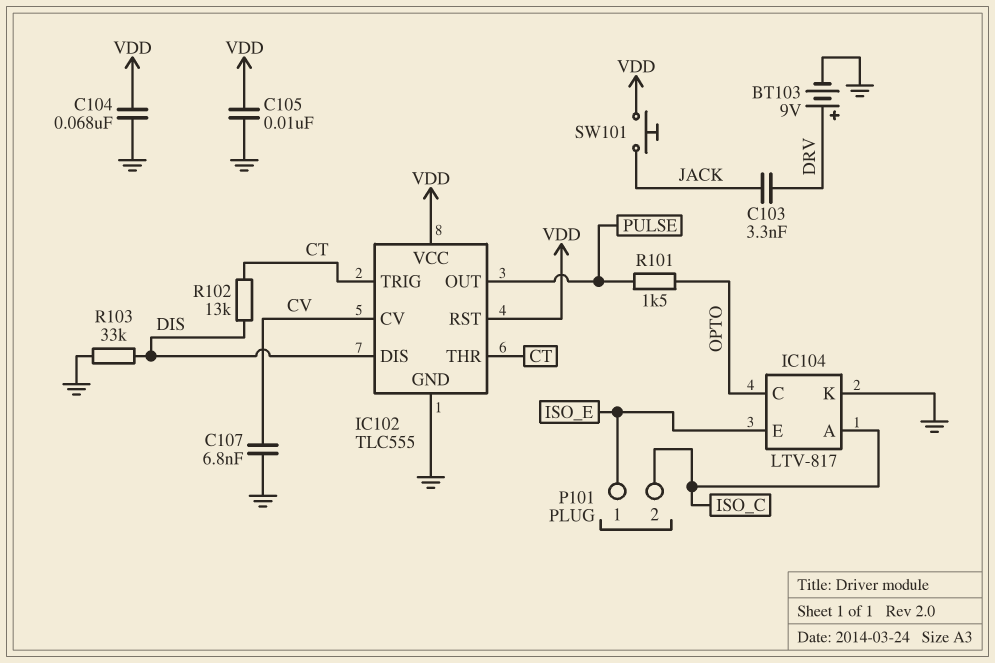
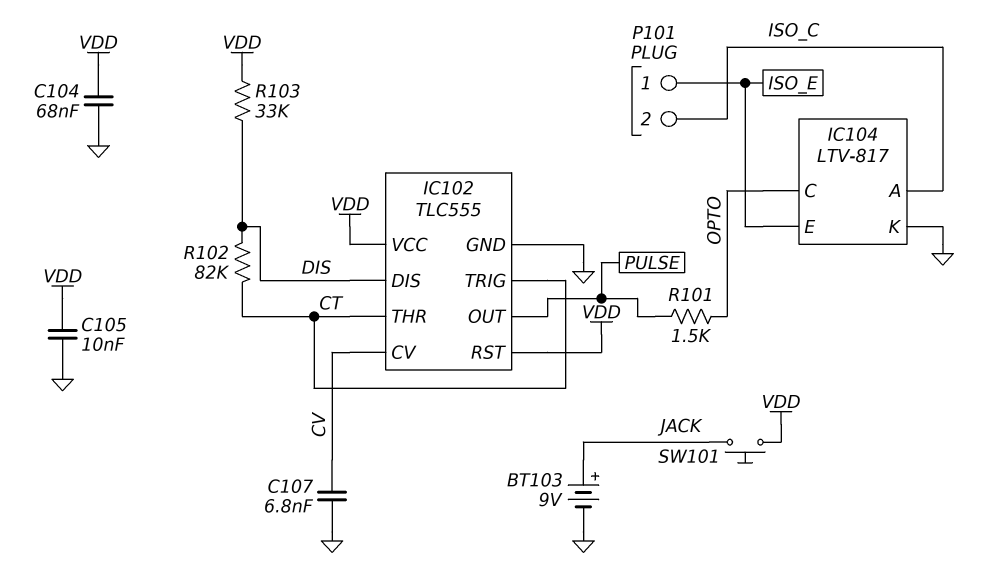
BT103: 9V (plus DRV, minus GND) -> 9V (plus JACK, minus GND)
C103: 3.3nF (DRV, JACK) -> none
R102: 13k (CT, DIS) -> 82k (CT, DIS)
R103: 33k (DIS, GND) -> 33k (DIS, VDD)

